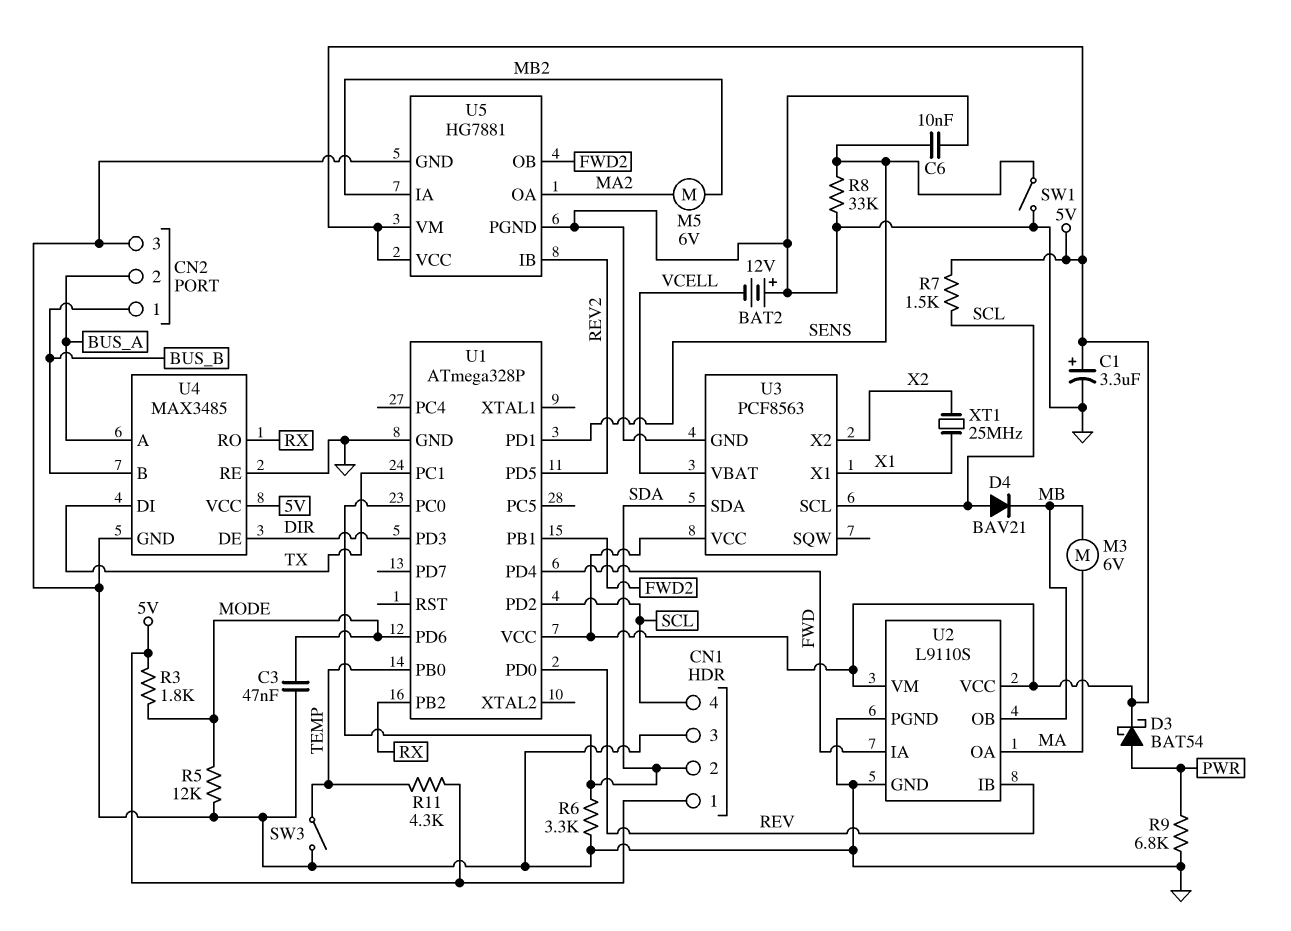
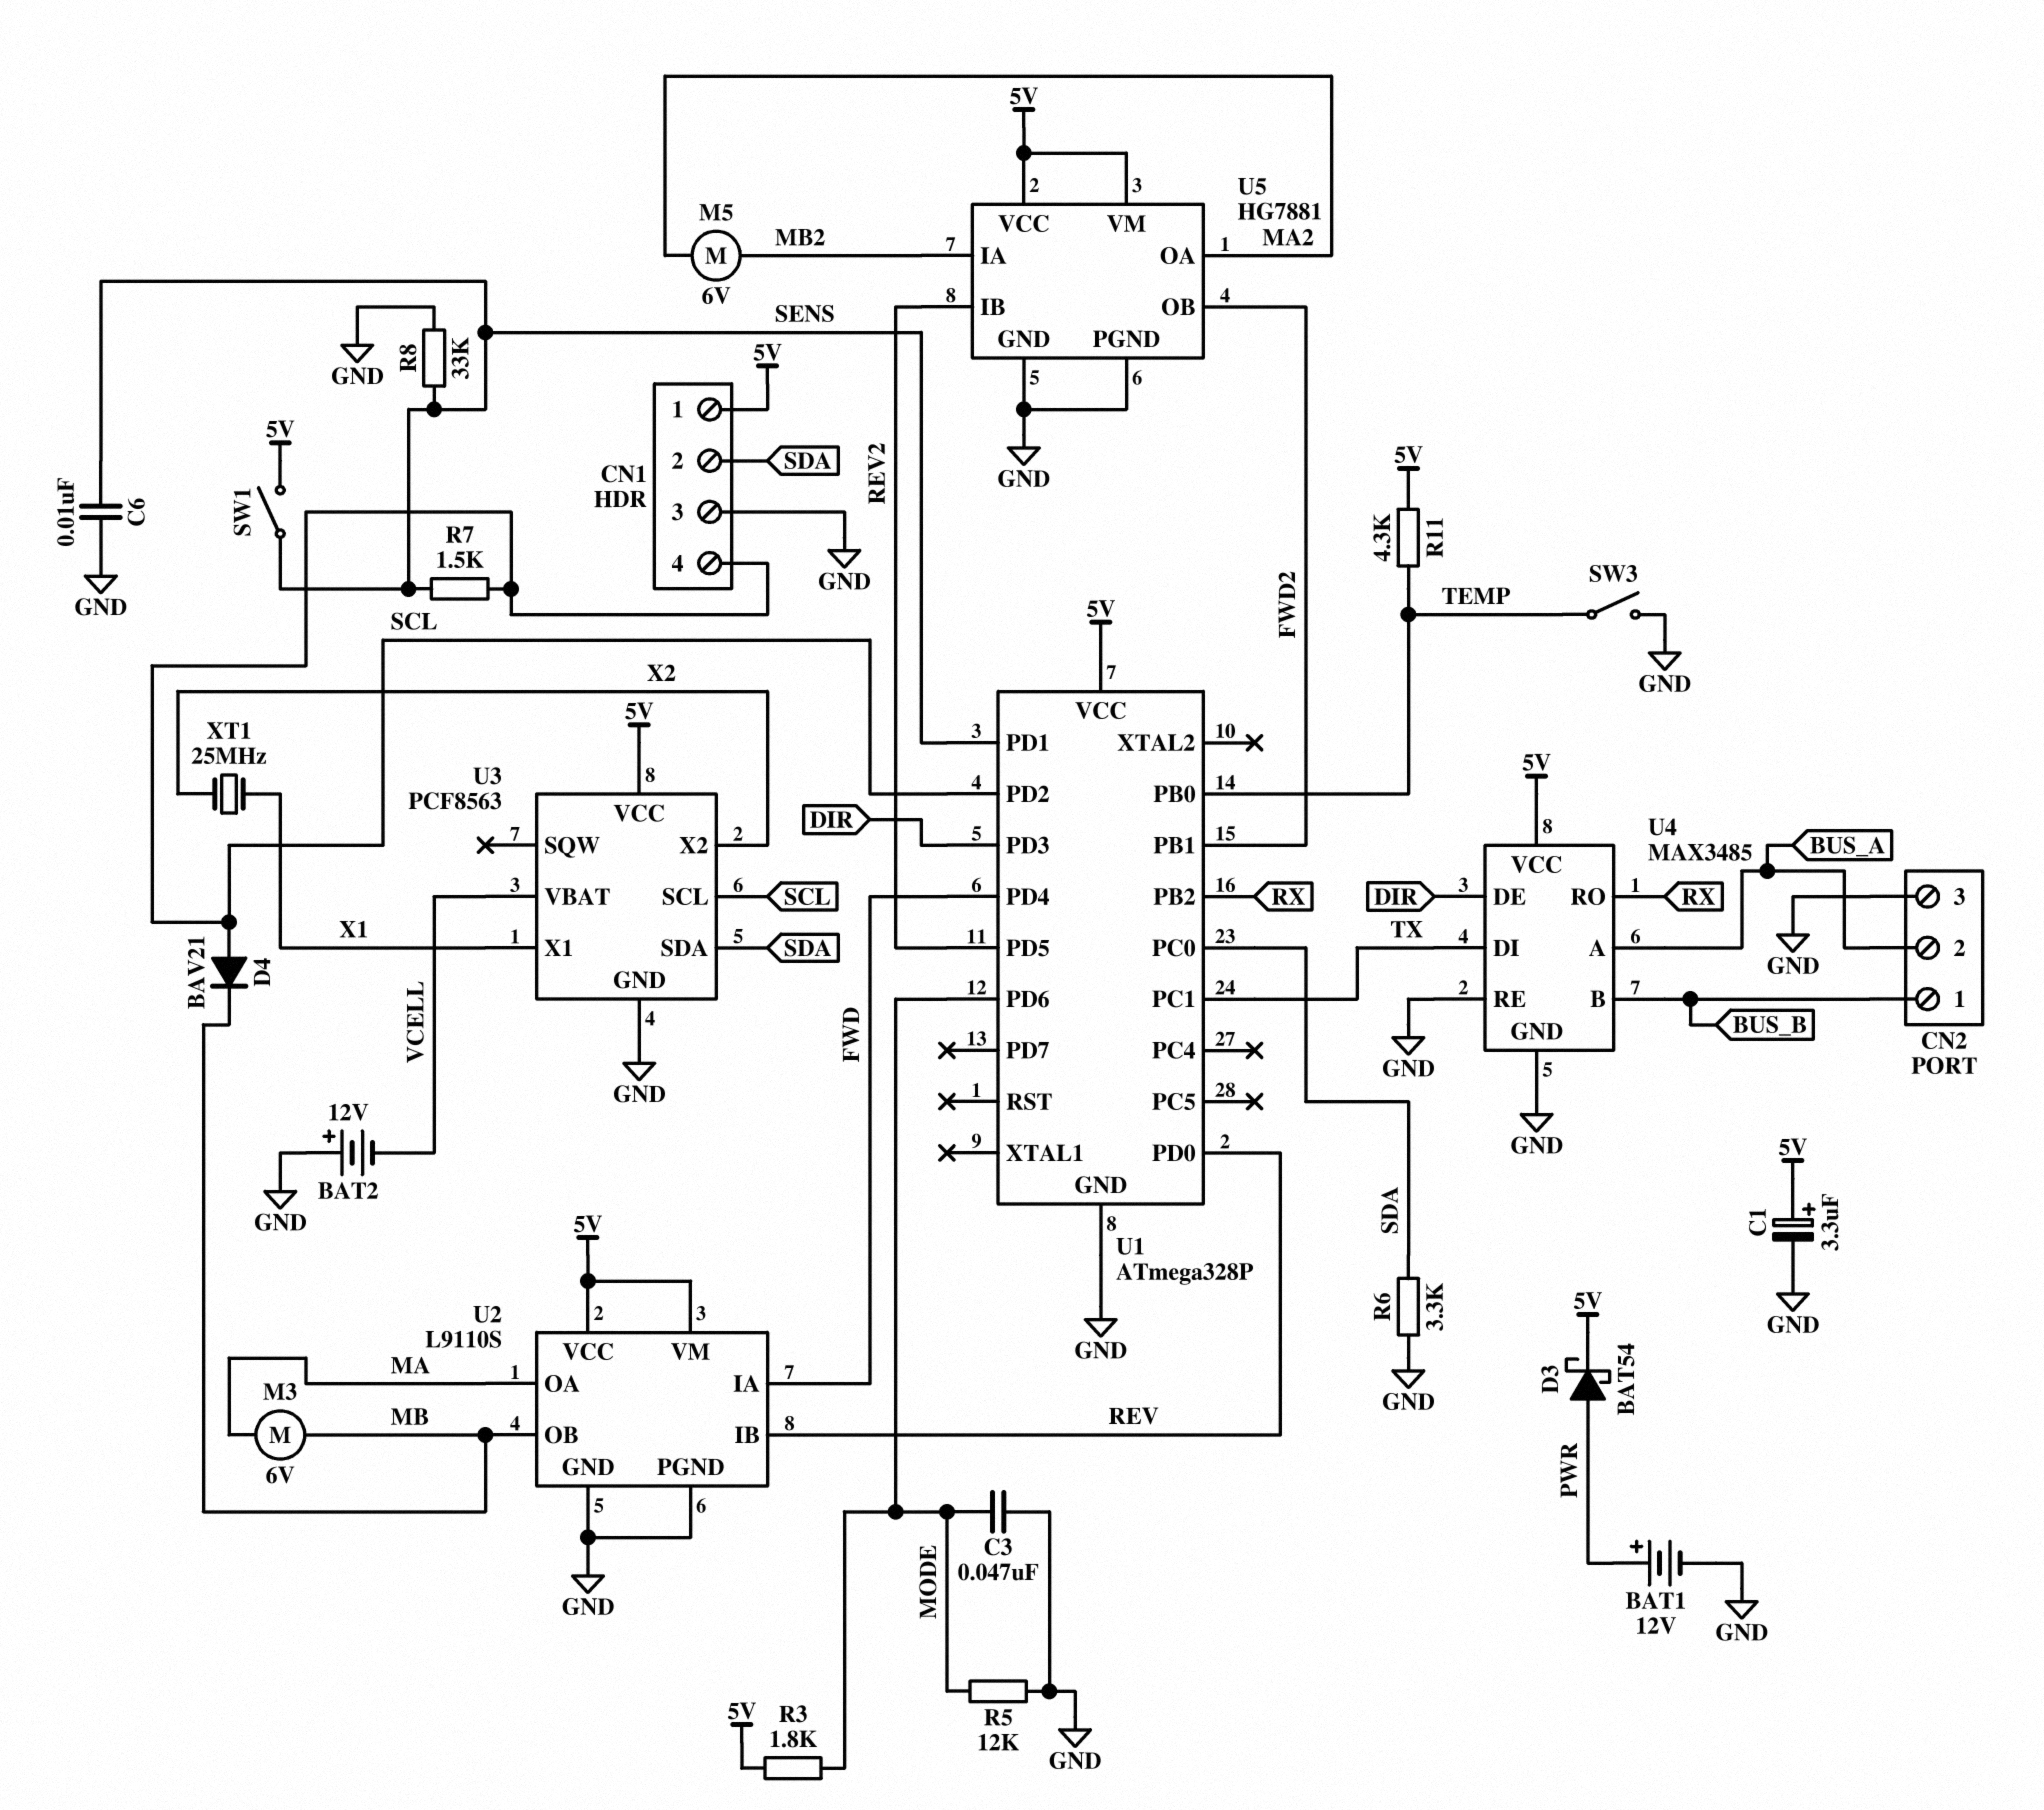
BAT1: none -> 12V (plus PWR, minus GND)
R7: 1.5k (5V, SCL) -> 1.5k (SCL, SENS)
R9: 6.8k (GND, PWR) -> none
SW1: switch (GND, SENS) -> switch (5V, SENS)

